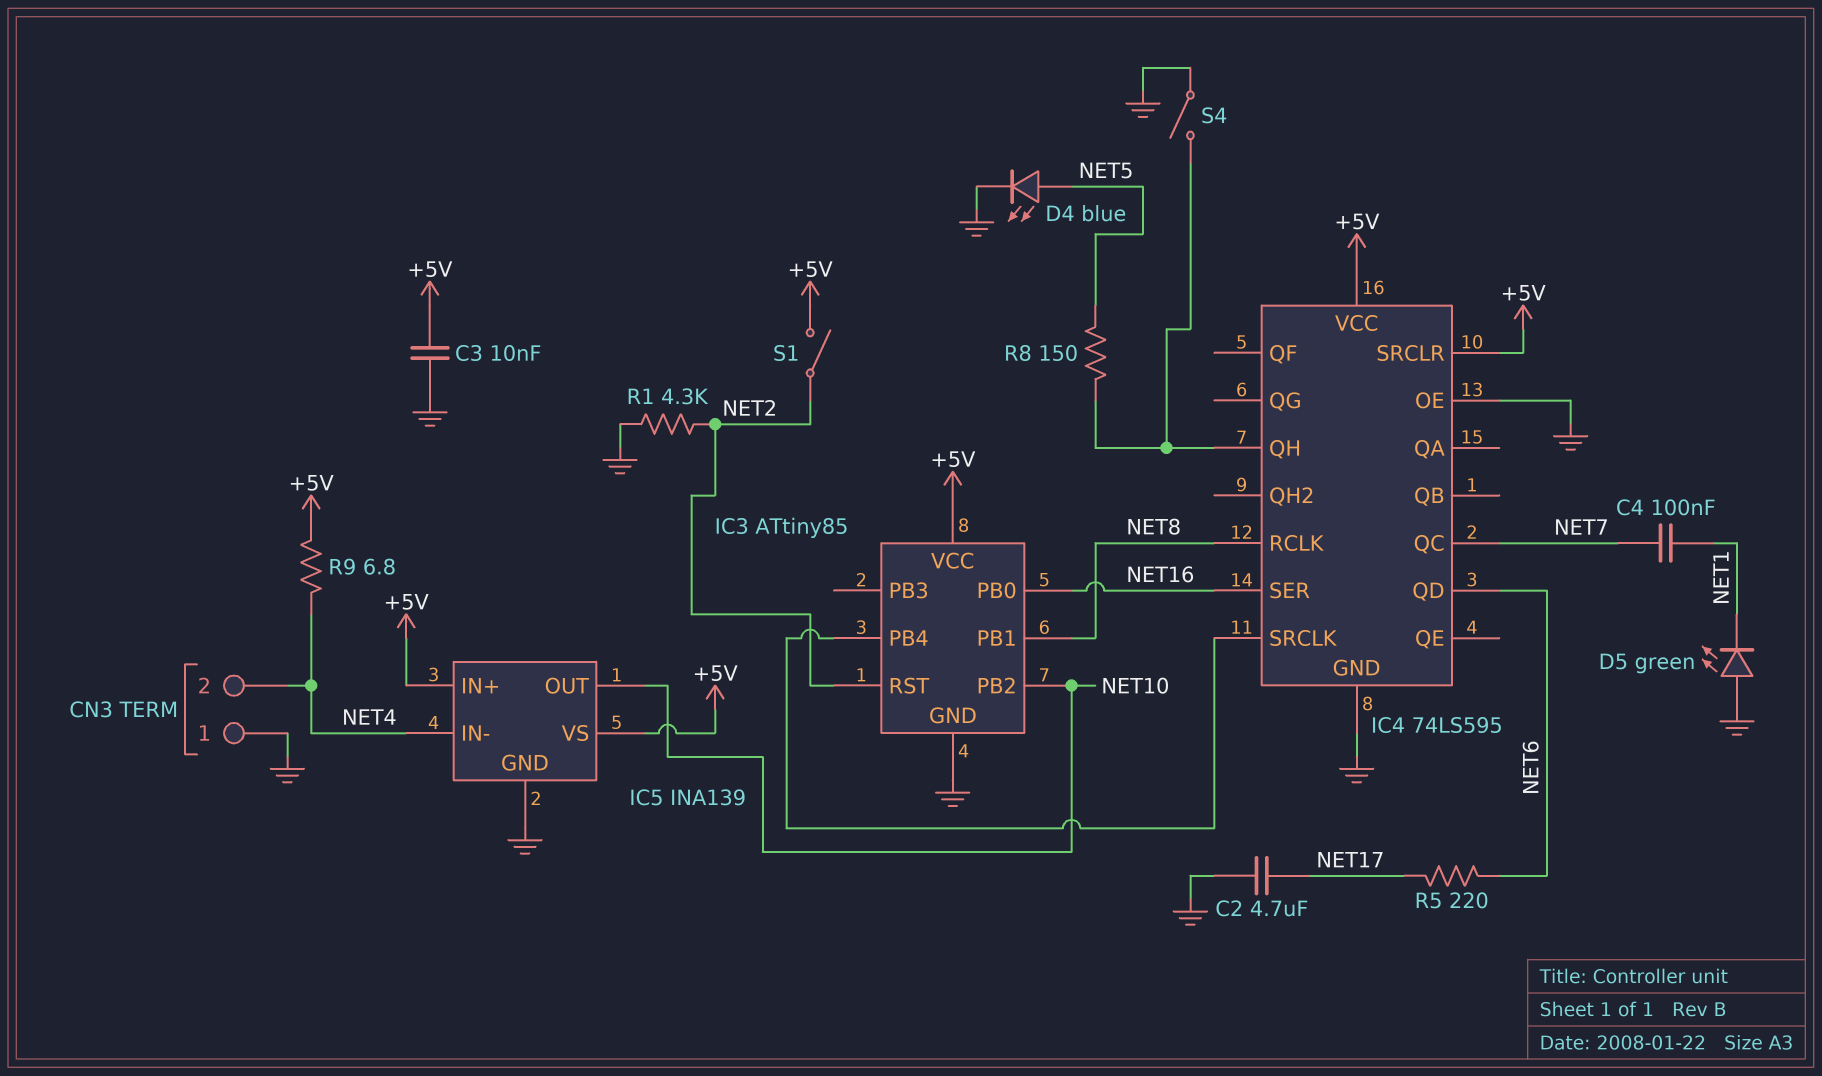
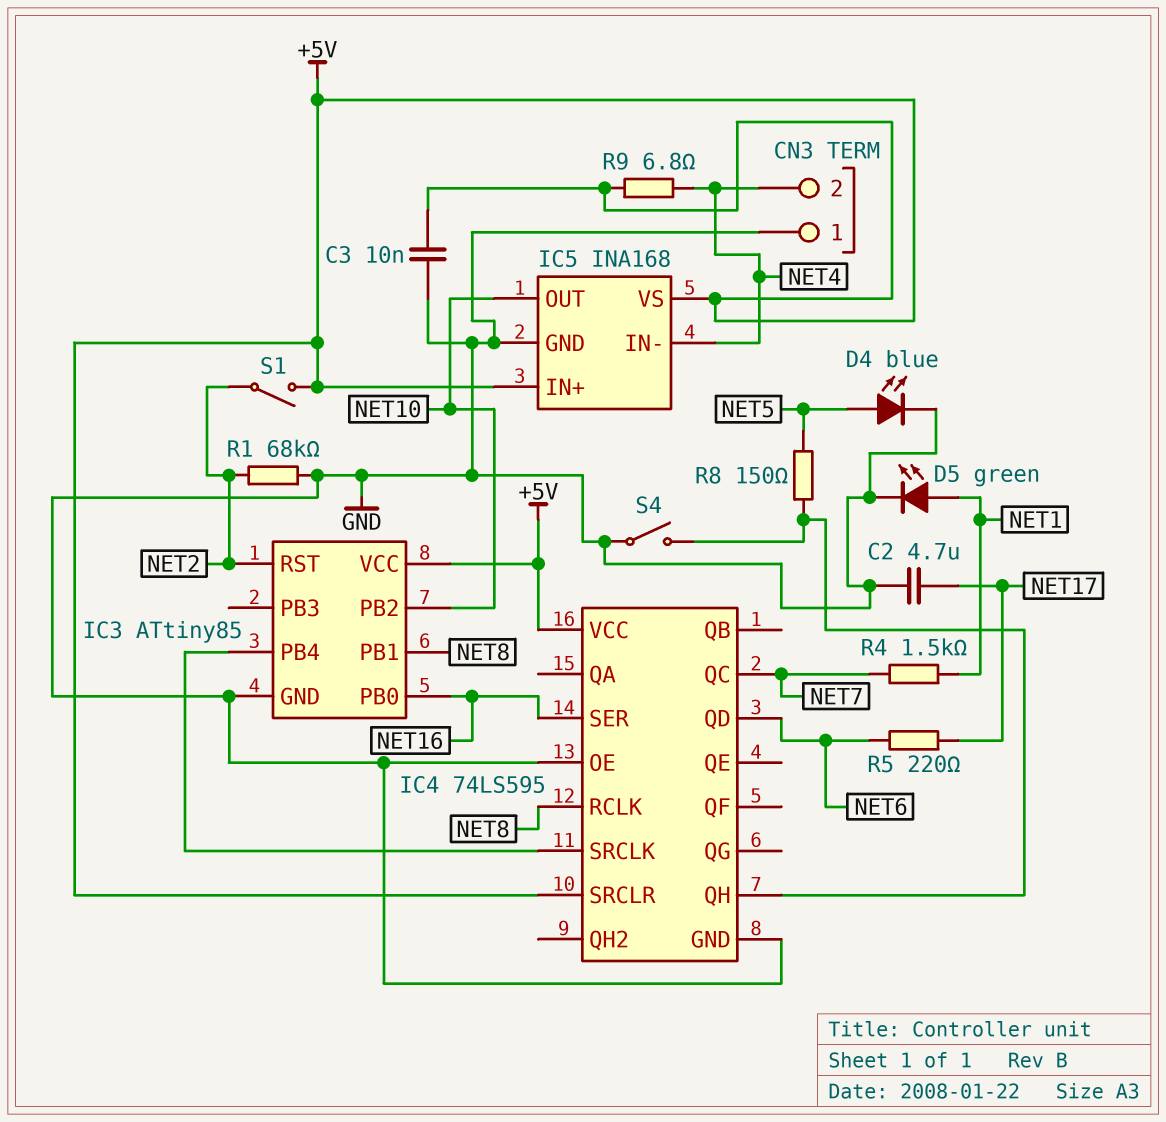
C4: 100nF (NET1, NET7) -> none
D5: LED green (A GND, K NET1) -> LED green (A NET1, K GND)
IC5: INA139 -> INA168
R1: 4.3k (GND, NET2) -> 68k (GND, NET2)
R4: none -> 1.5k (NET1, NET7)

